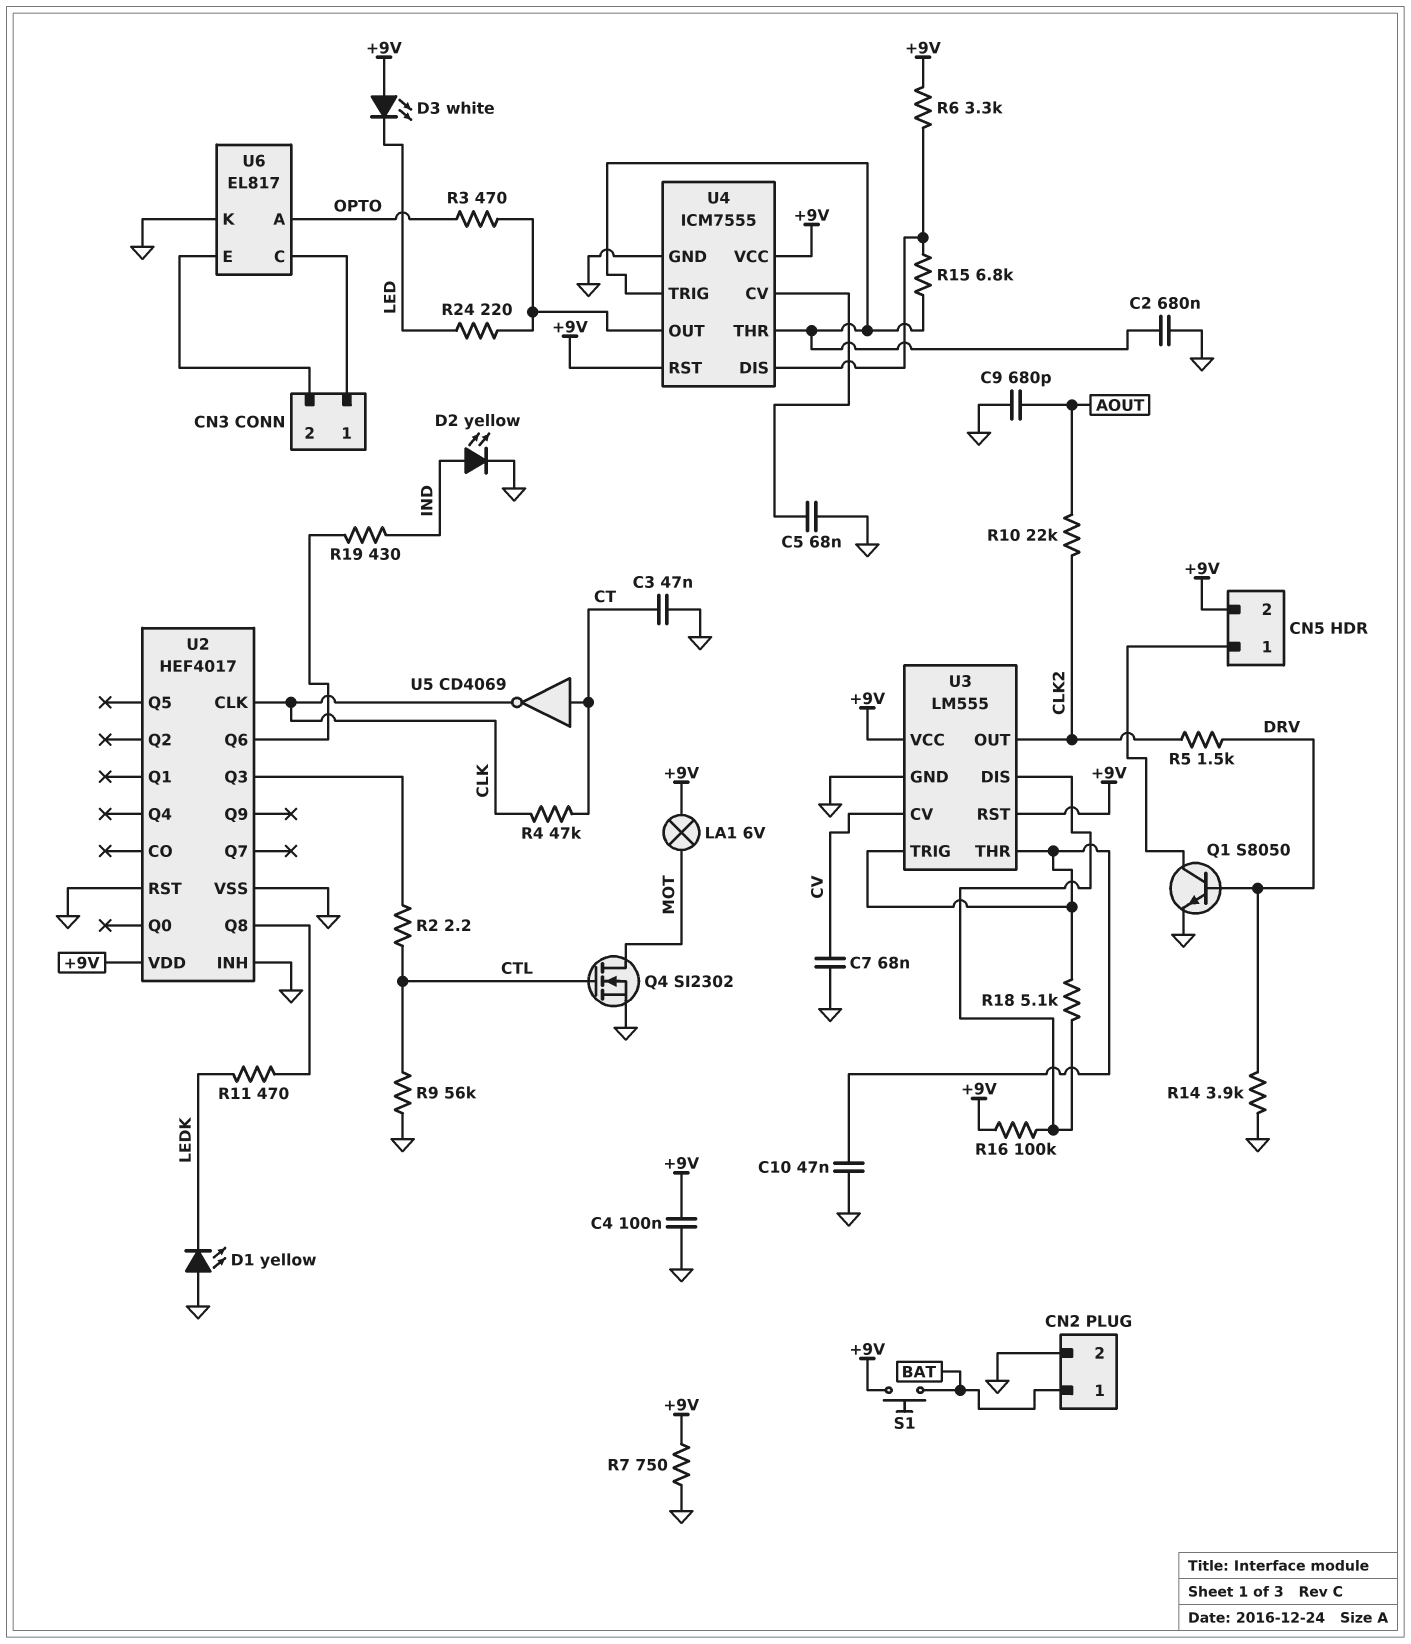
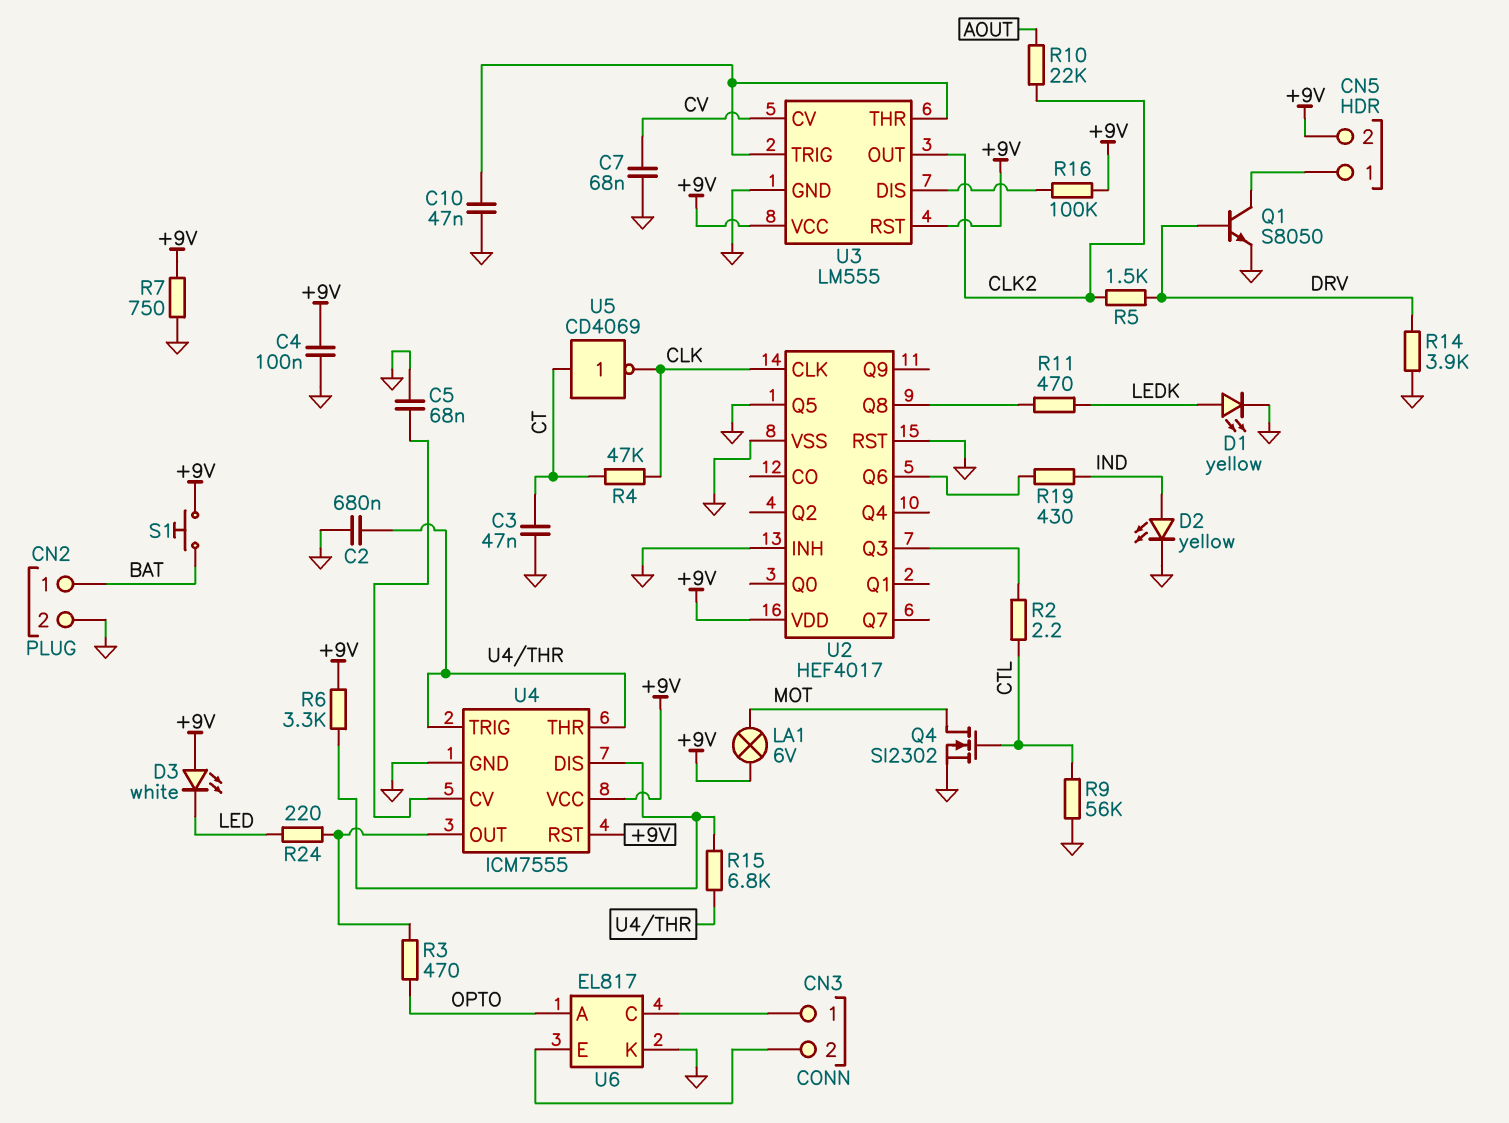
C9: 680pF (AOUT, GND) -> none
D1: LED yellow (A GND, K LEDK) -> LED yellow (A LEDK, K GND)
R18: 5.1k (U3/DIS, U3/THR) -> none
U2 pin Q5: none -> GND

